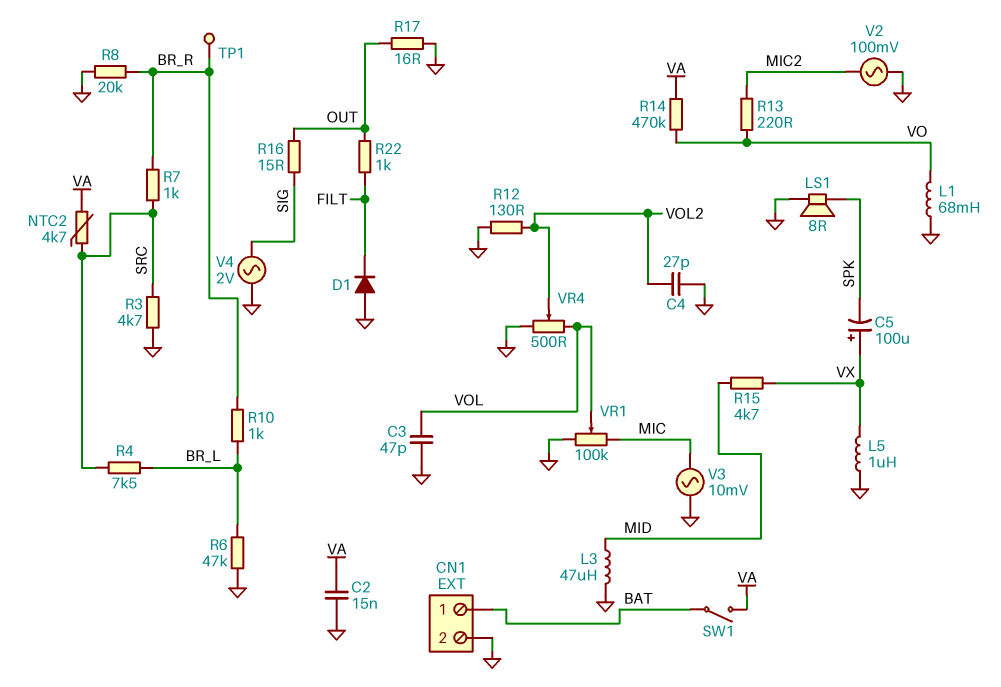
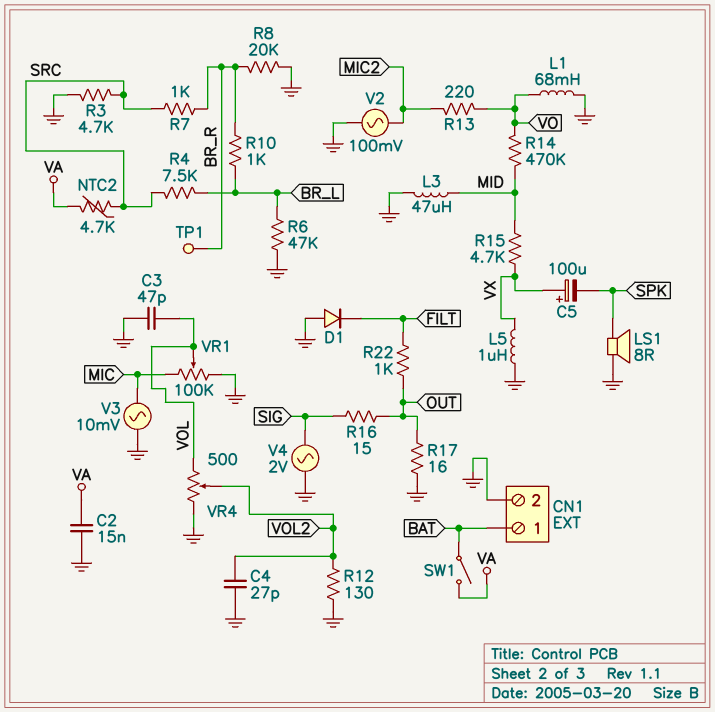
R14: 470k (VA, VO) -> 470k (MID, VO)

